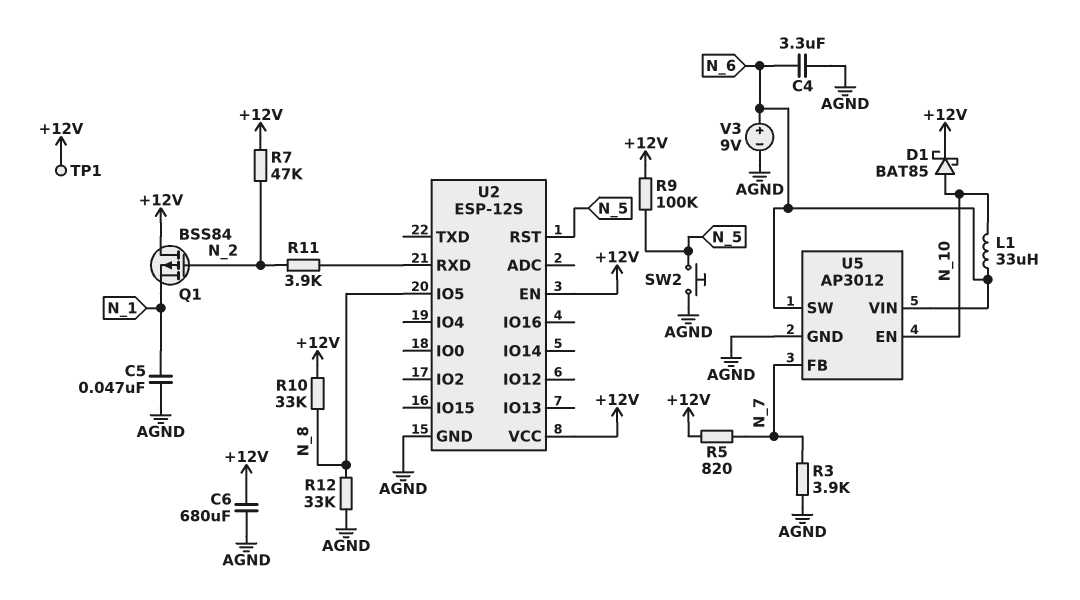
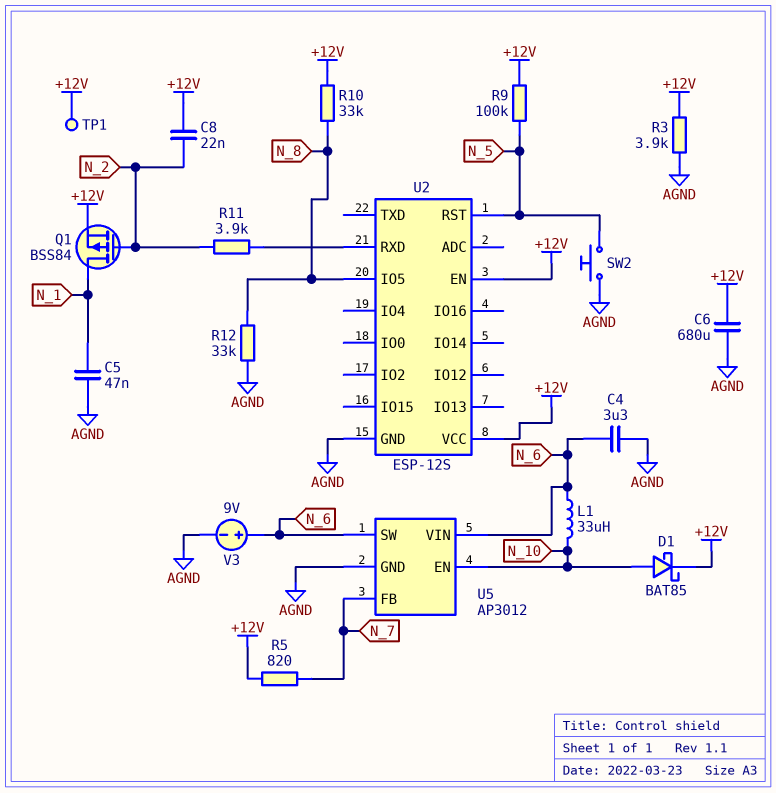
C8: none -> 22nF (+12V, N_2)
Q1: PMOS BSS84 (G N_2, D +12V, S N_1) -> PMOS BSS84 (G N_2, D N_1, S +12V)
R3: 3.9k (AGND, N_7) -> 3.9k (+12V, AGND)
R7: 47k (+12V, N_2) -> none

